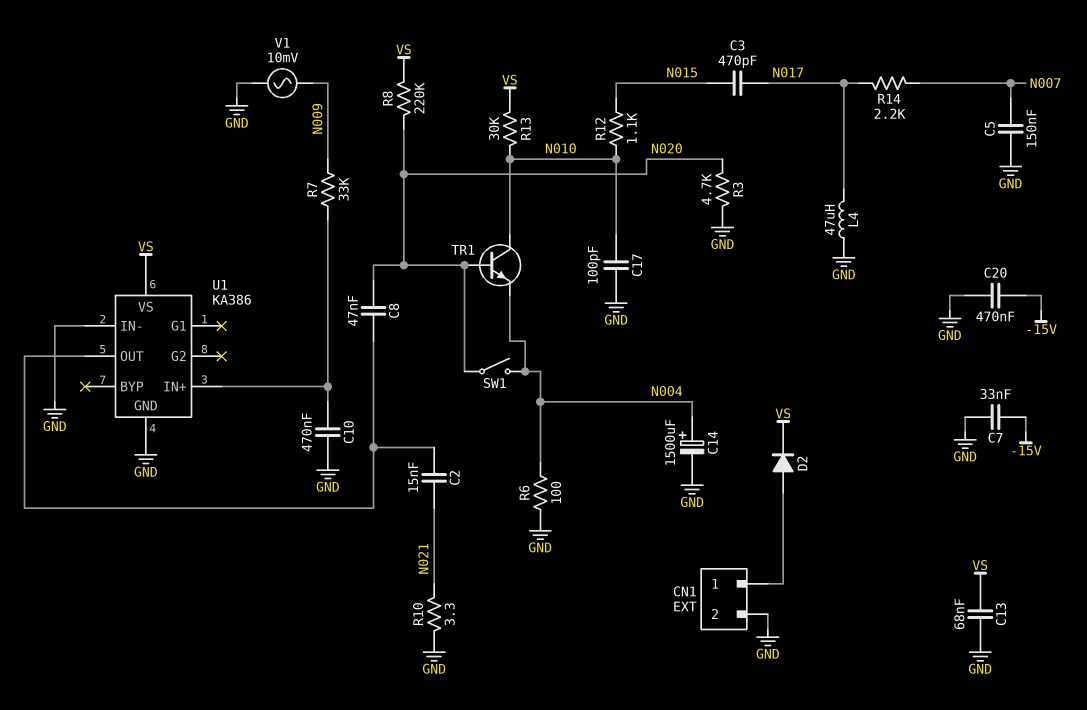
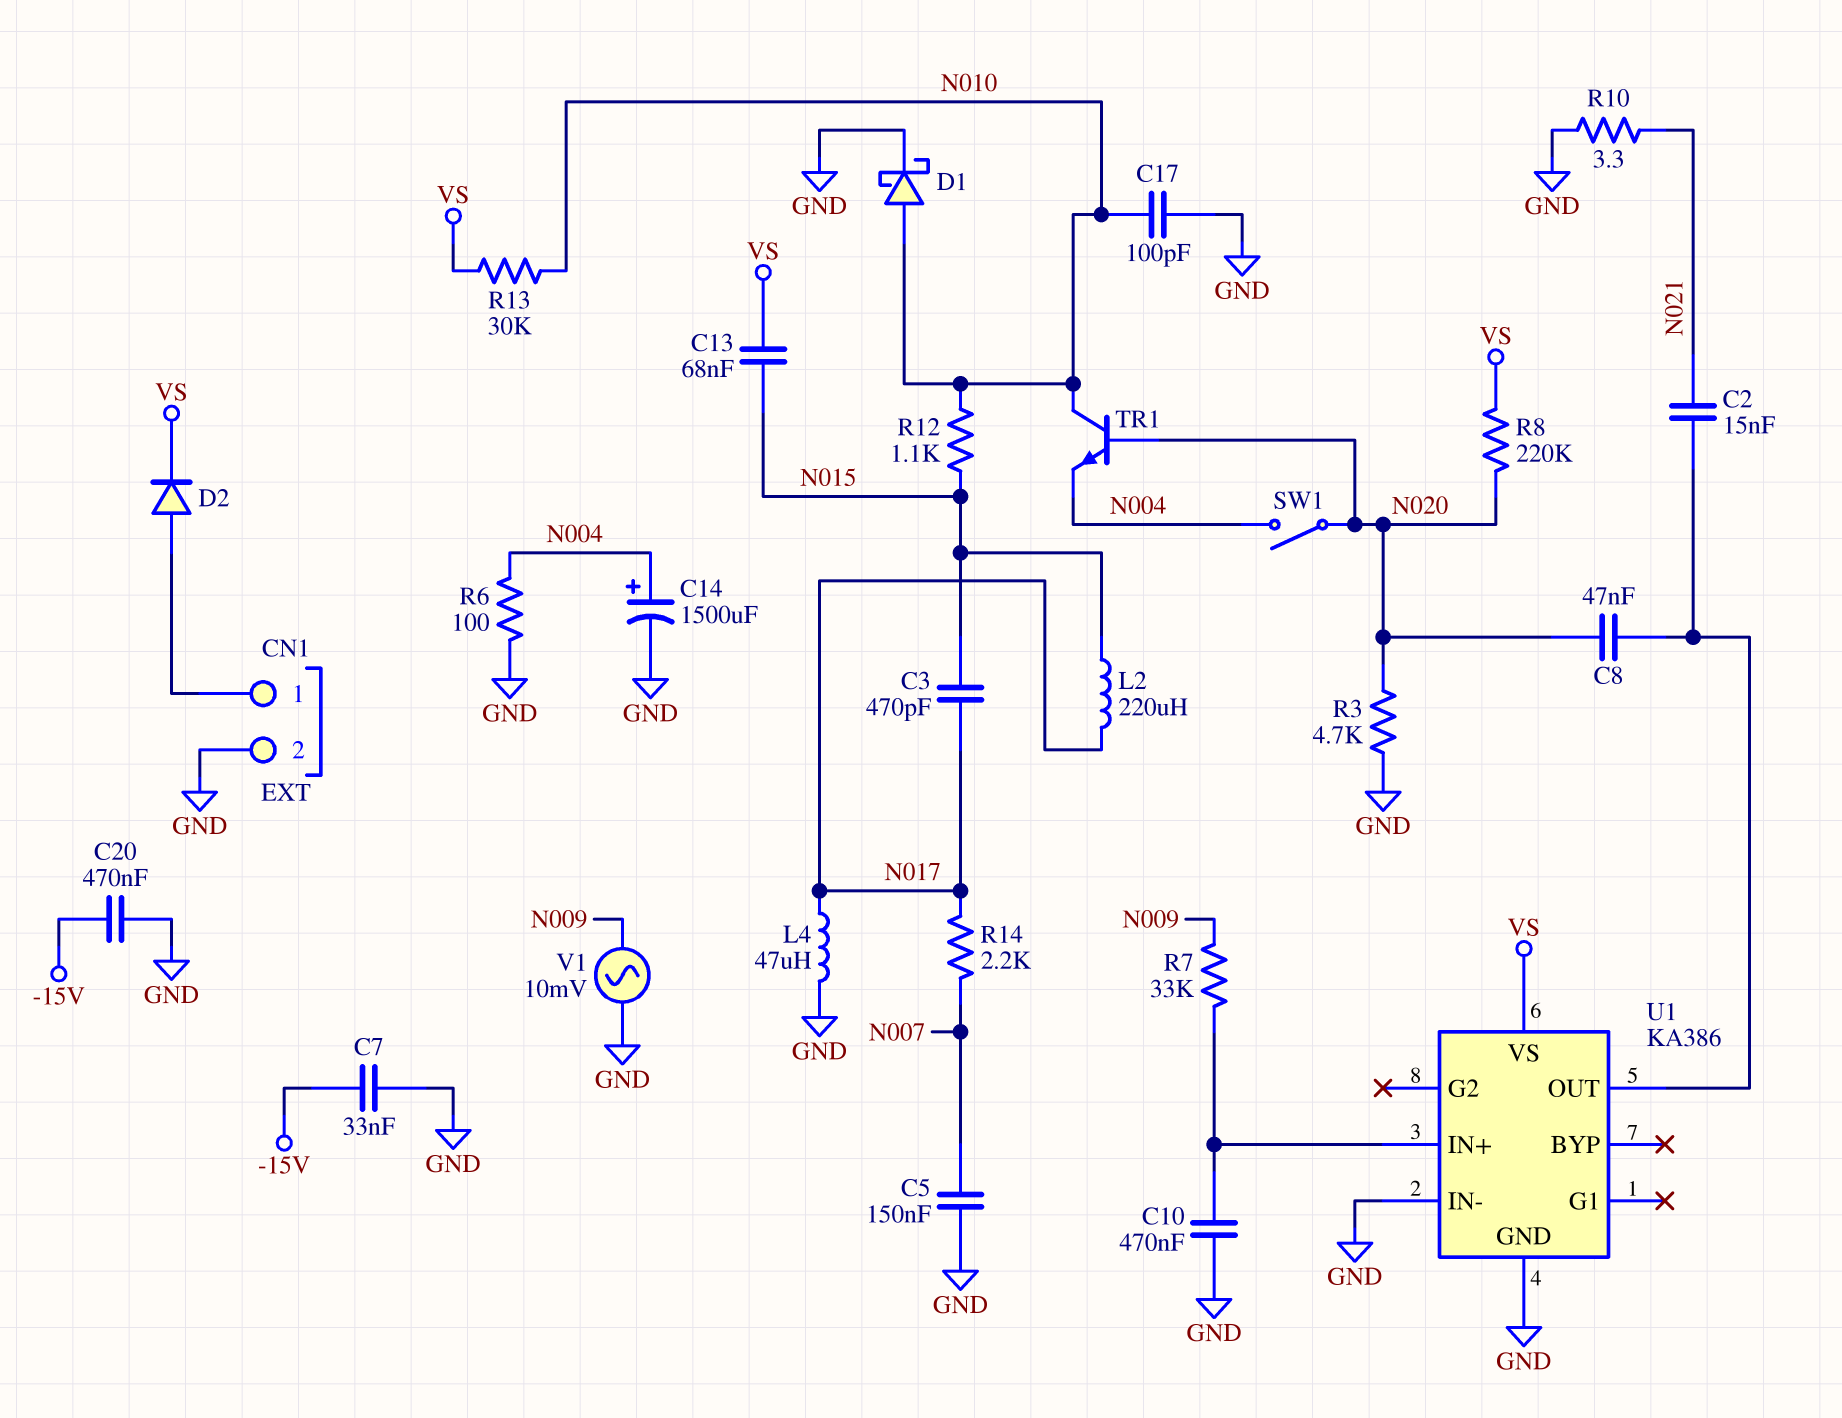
C13: 68nF (GND, VS) -> 68nF (N015, VS)
D1: none -> schottky (A N010, K GND)
L2: none -> 220uH (N015, N017)

